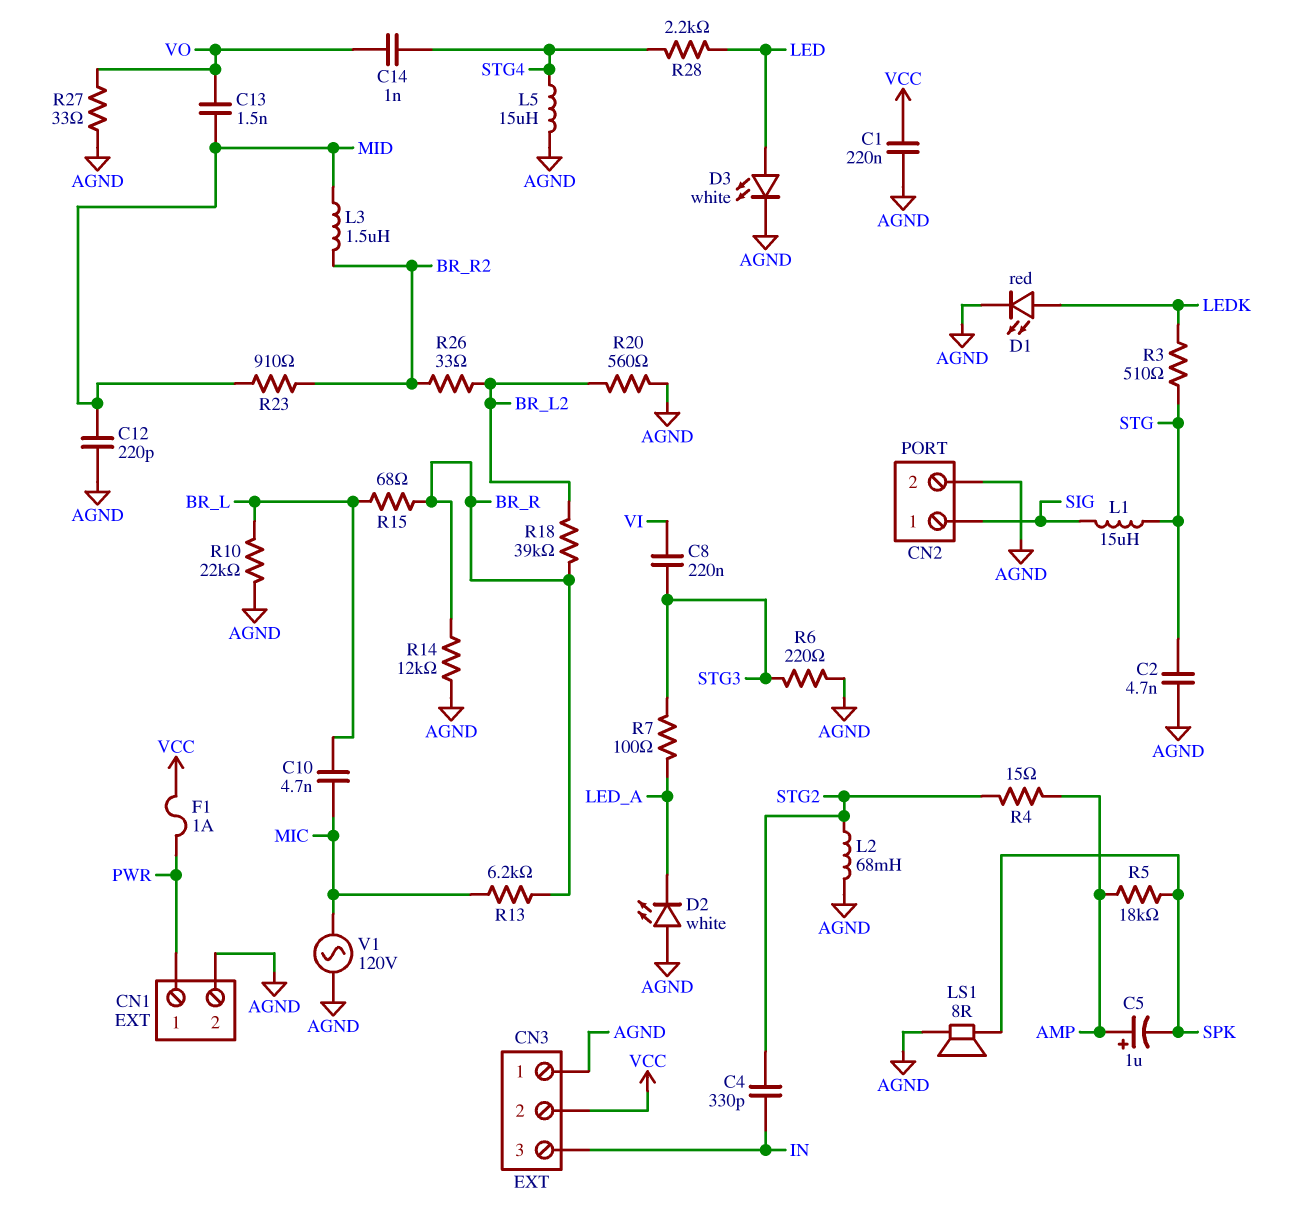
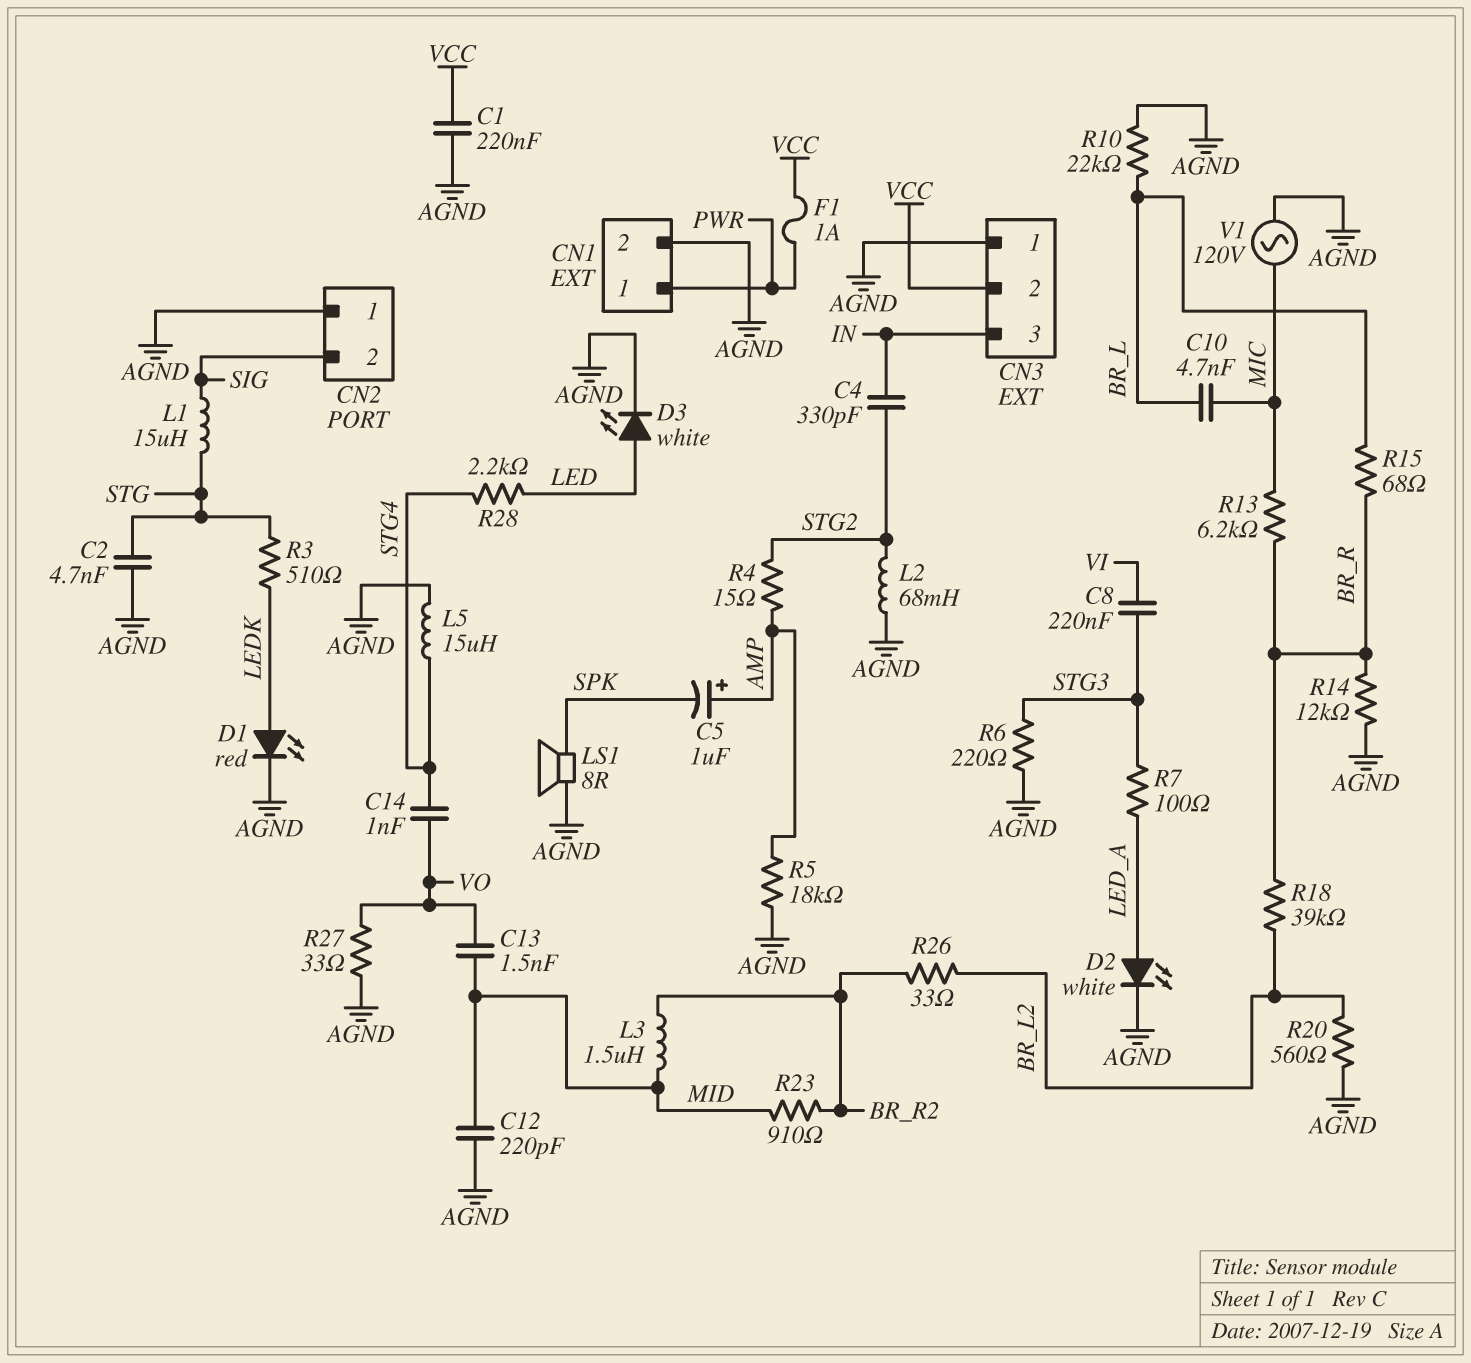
CN2 pin 1: SIG -> AGND
CN2 pin 2: AGND -> SIG
D2: LED white (A AGND, K LED_A) -> LED white (A LED_A, K AGND)
R5: 18k (AMP, SPK) -> 18k (AGND, AMP)

